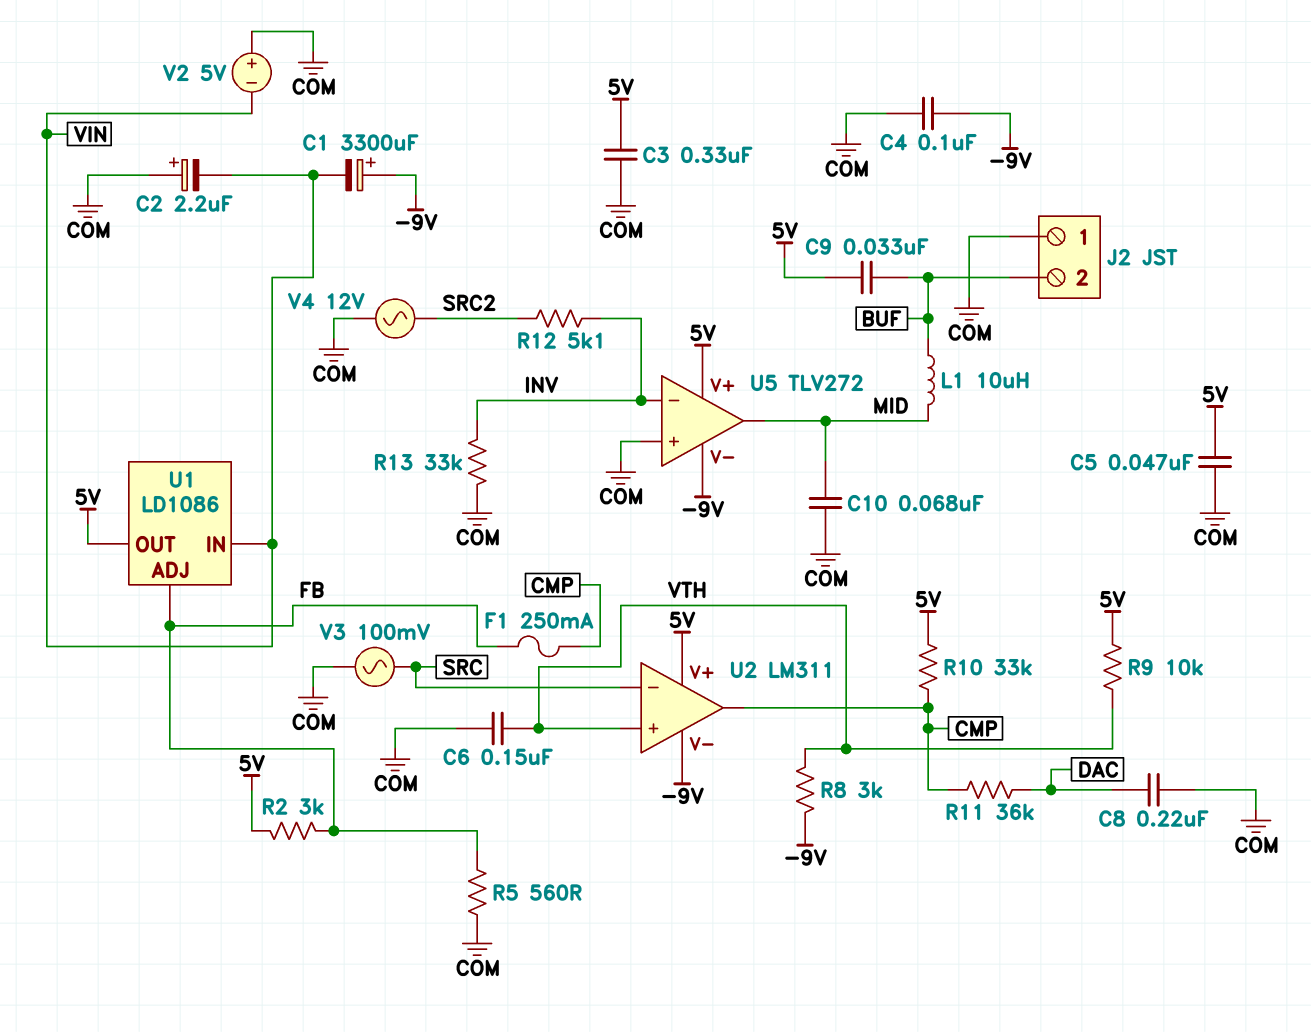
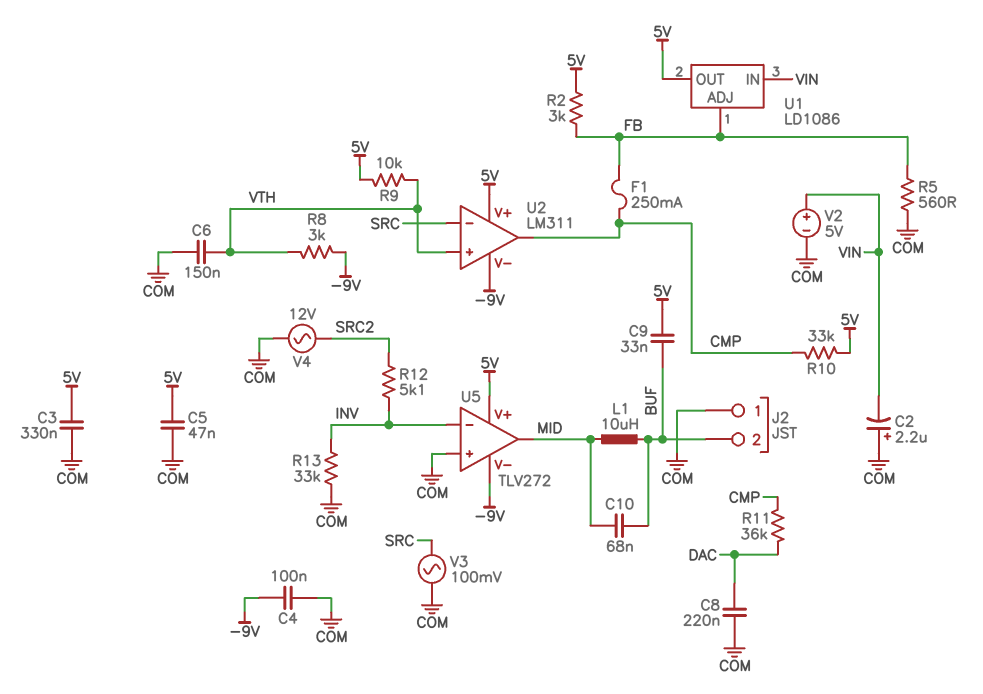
C1: 3300uF (plus -9V, minus VIN) -> none
C10: 68nF (COM, MID) -> 68nF (BUF, MID)
V2: 5V (plus COM, minus VIN) -> 5V (plus VIN, minus COM)

